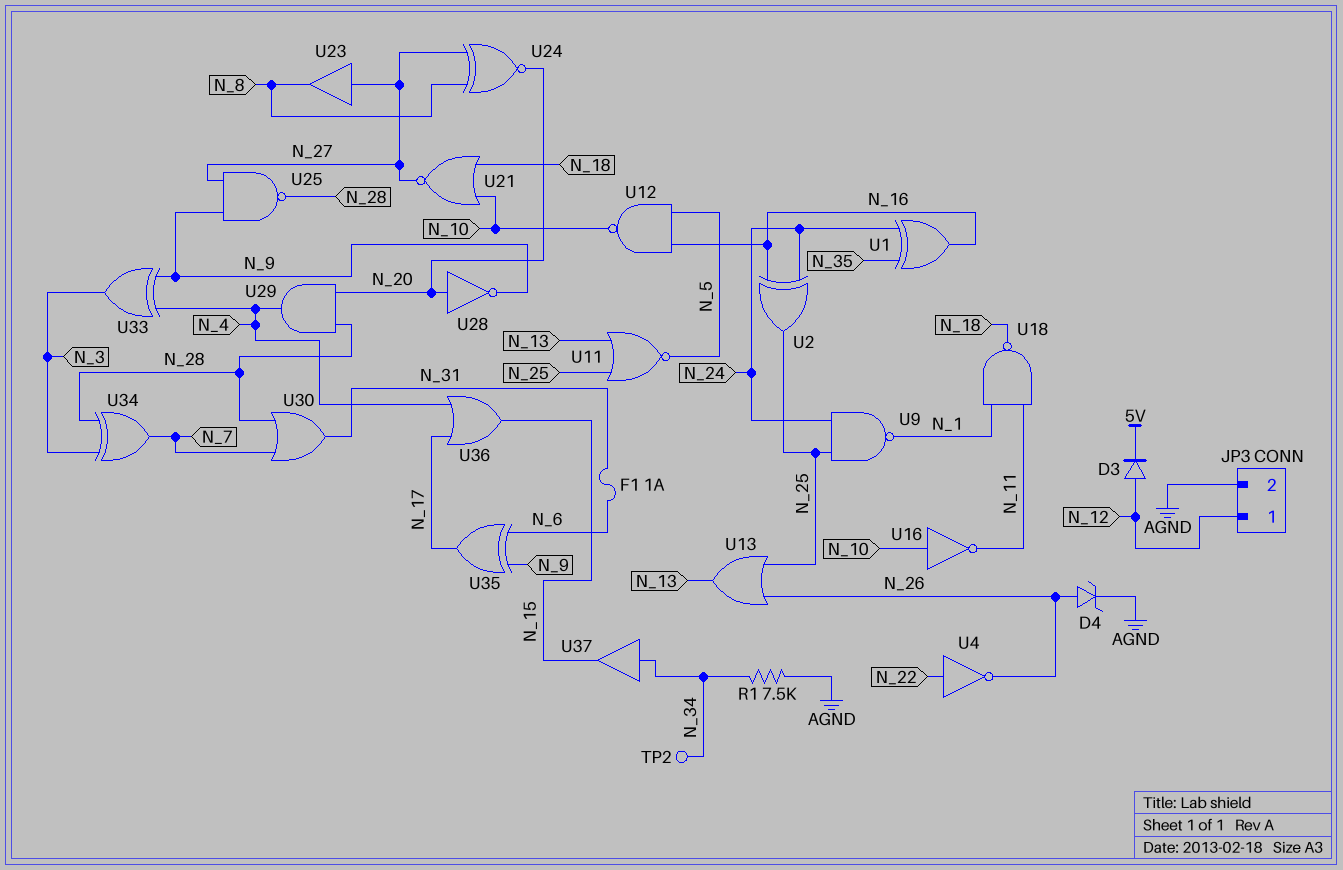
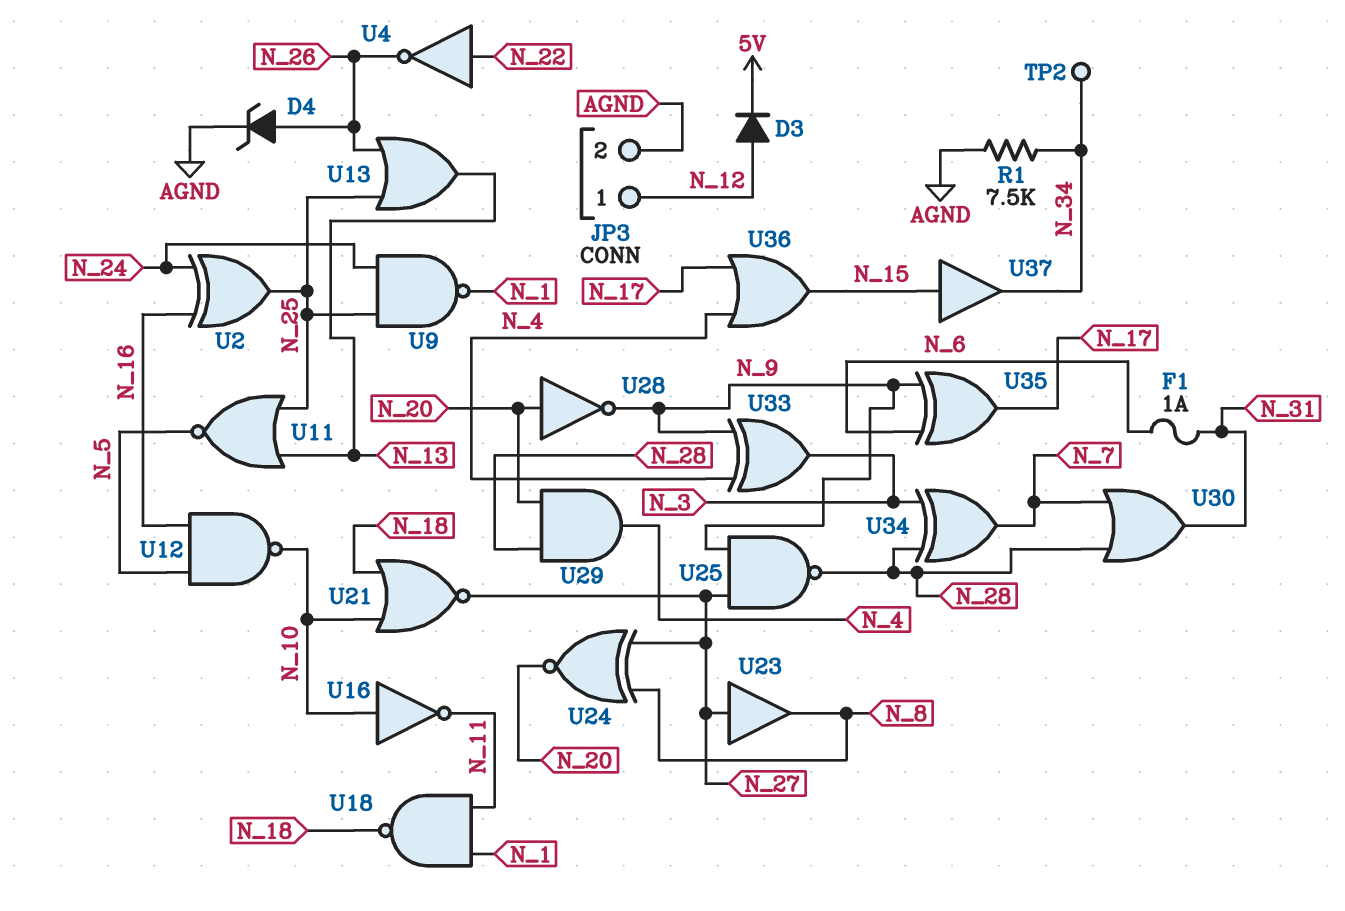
U1: XOR (in N_24, in N_35, out N_16) -> none
U37: buffer (in N_34, out N_15) -> buffer (in N_15, out N_34)

